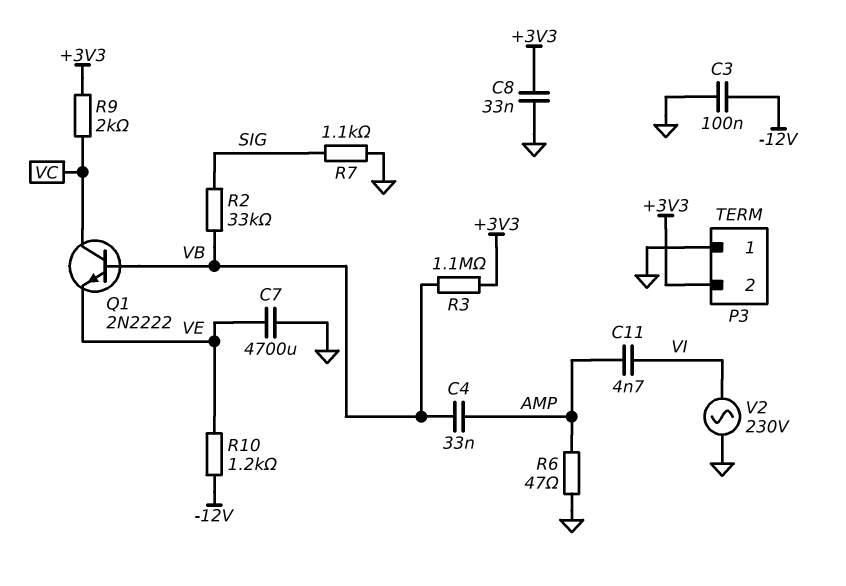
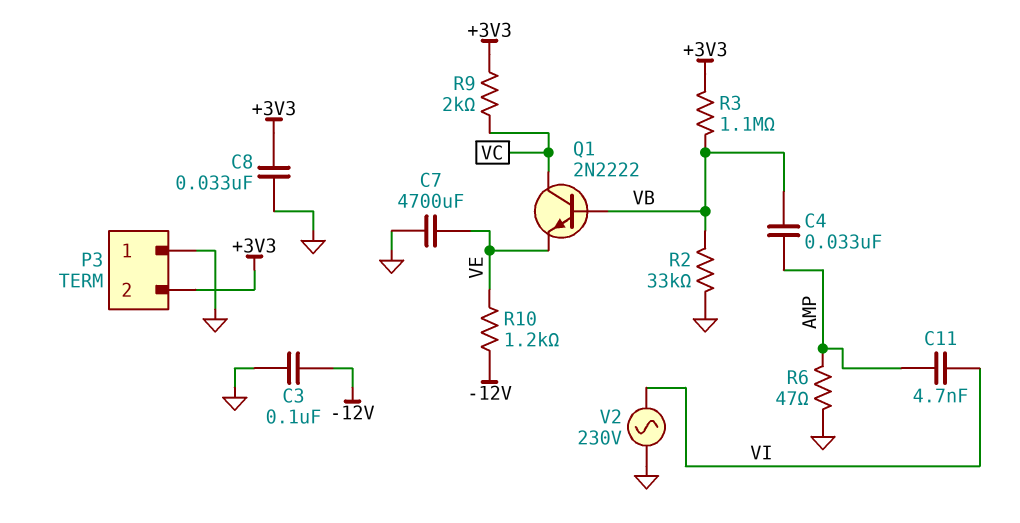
R2: 33k (SIG, VB) -> 33k (GND, VB)
R7: 1.1k (GND, SIG) -> none

